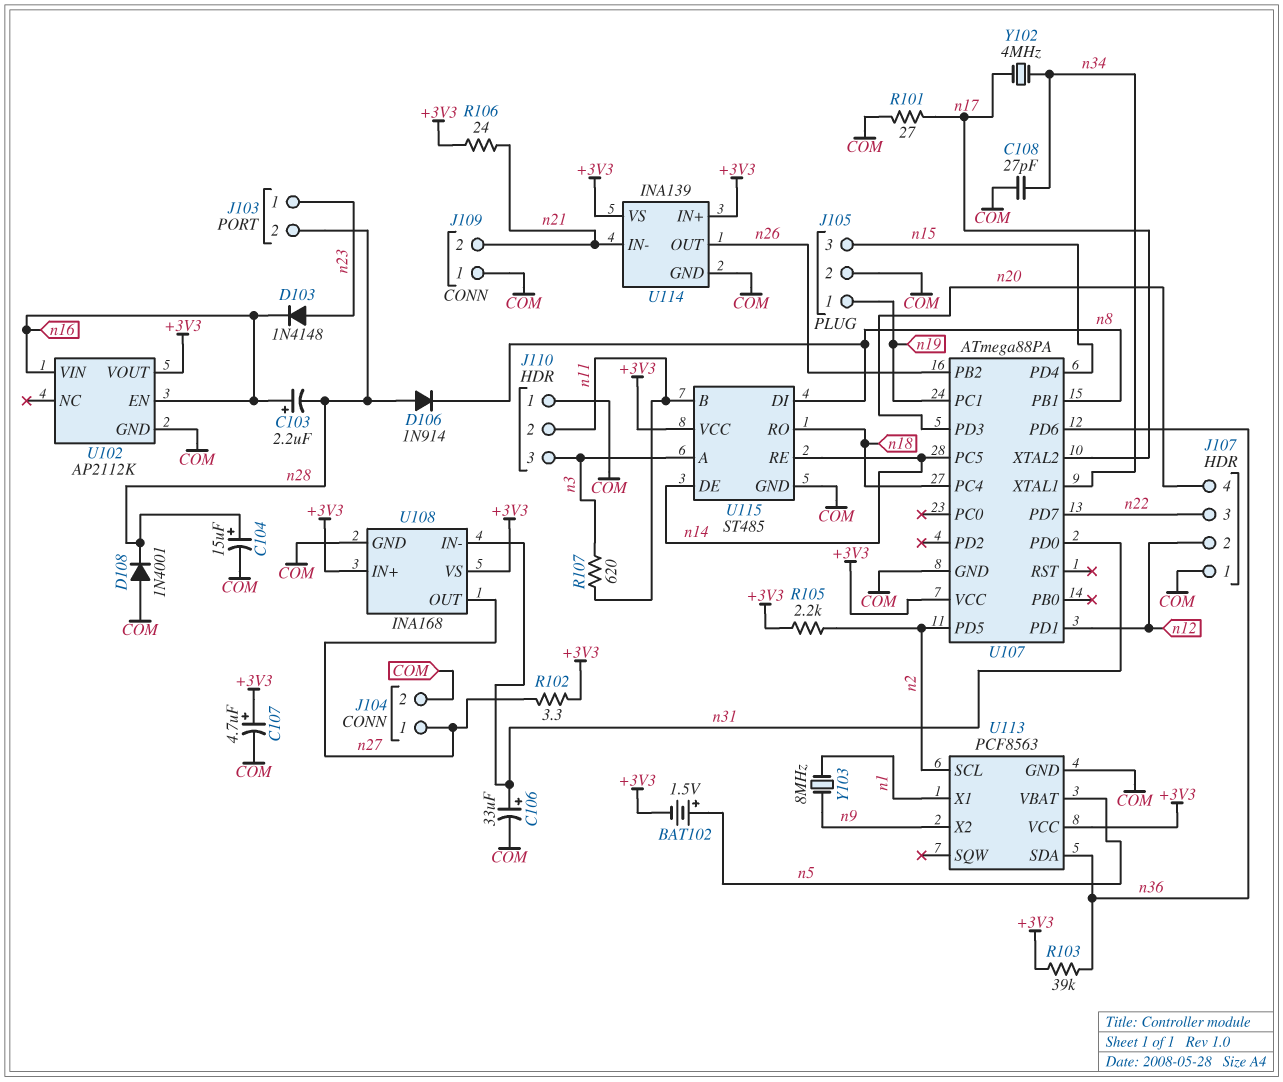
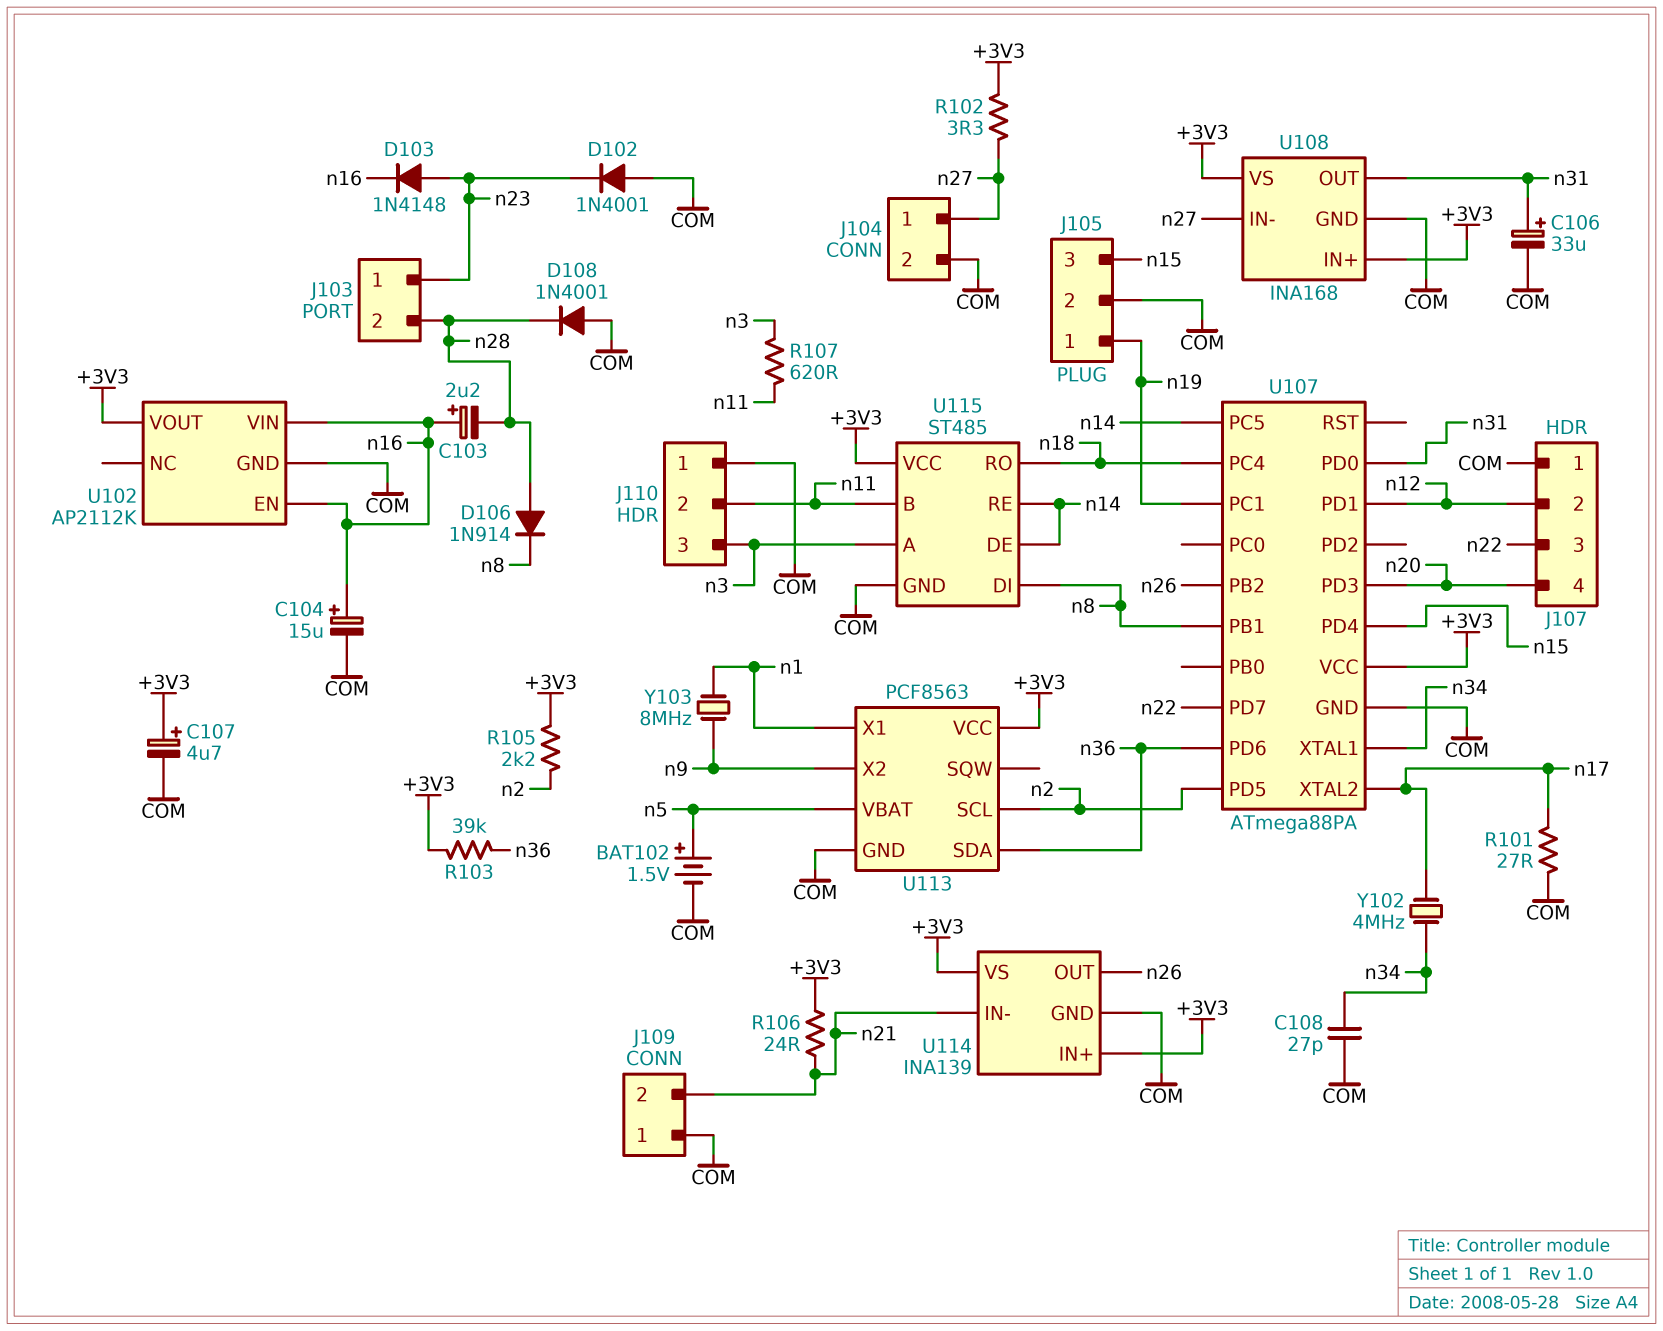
BAT102: 1.5V (plus n5, minus +3V3) -> 1.5V (plus n5, minus COM)
C104: 15uF (plus n28, minus COM) -> 15uF (plus n16, minus COM)
D102: none -> diode 1N4001 (A COM, K n23)
U108 pin IN-: n31 -> n27
U108 pin OUT: n27 -> n31

